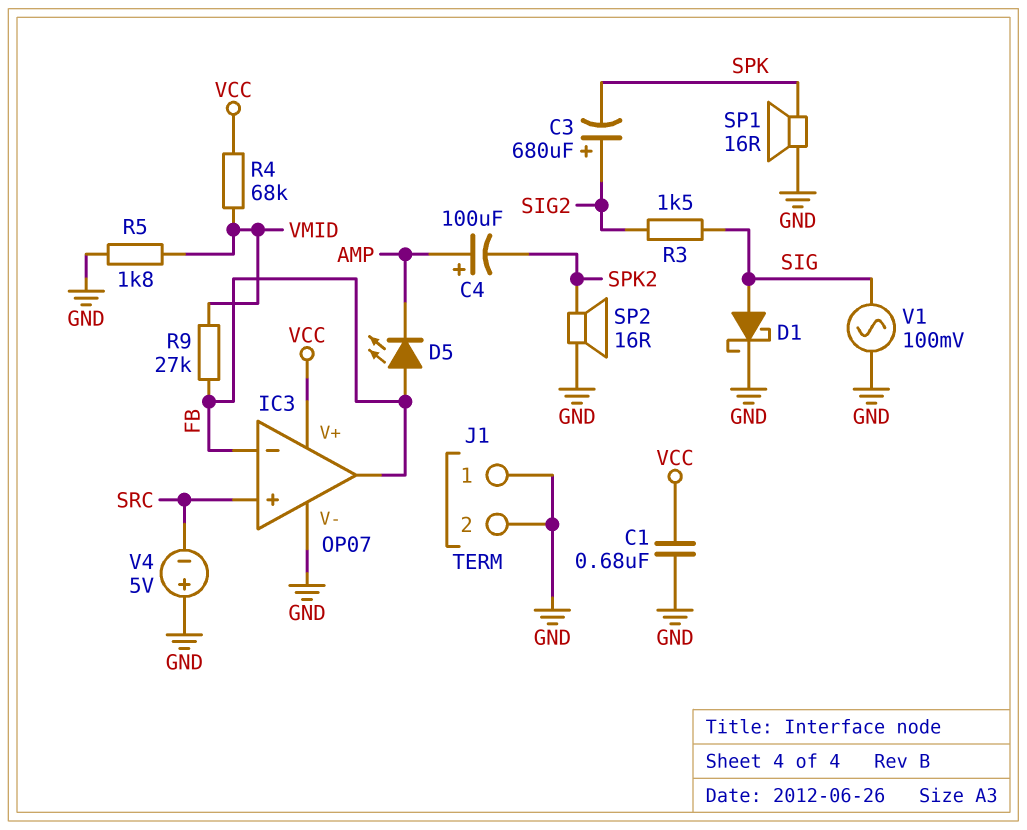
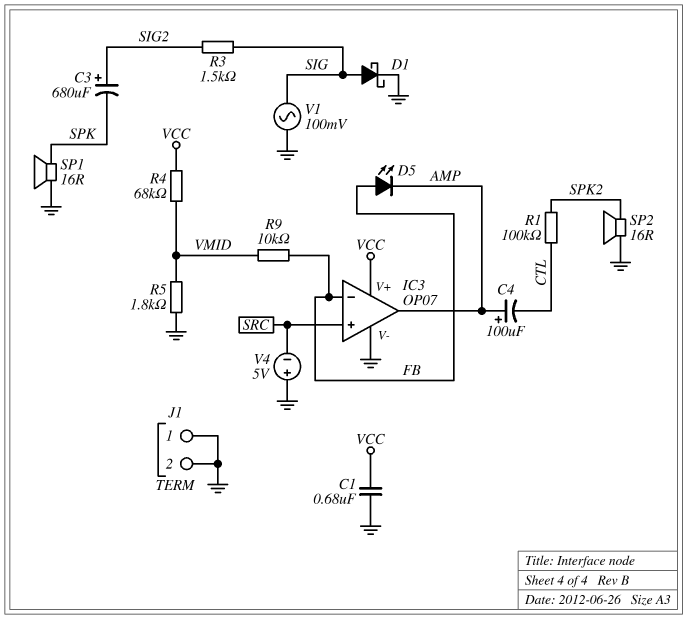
C4: 100uF (plus AMP, minus SPK2) -> 100uF (plus AMP, minus CTL)
IC3 pin out: FB -> AMP
R1: none -> 100k (CTL, SPK2)
R9: 27k (FB, VMID) -> 10k (FB, VMID)

